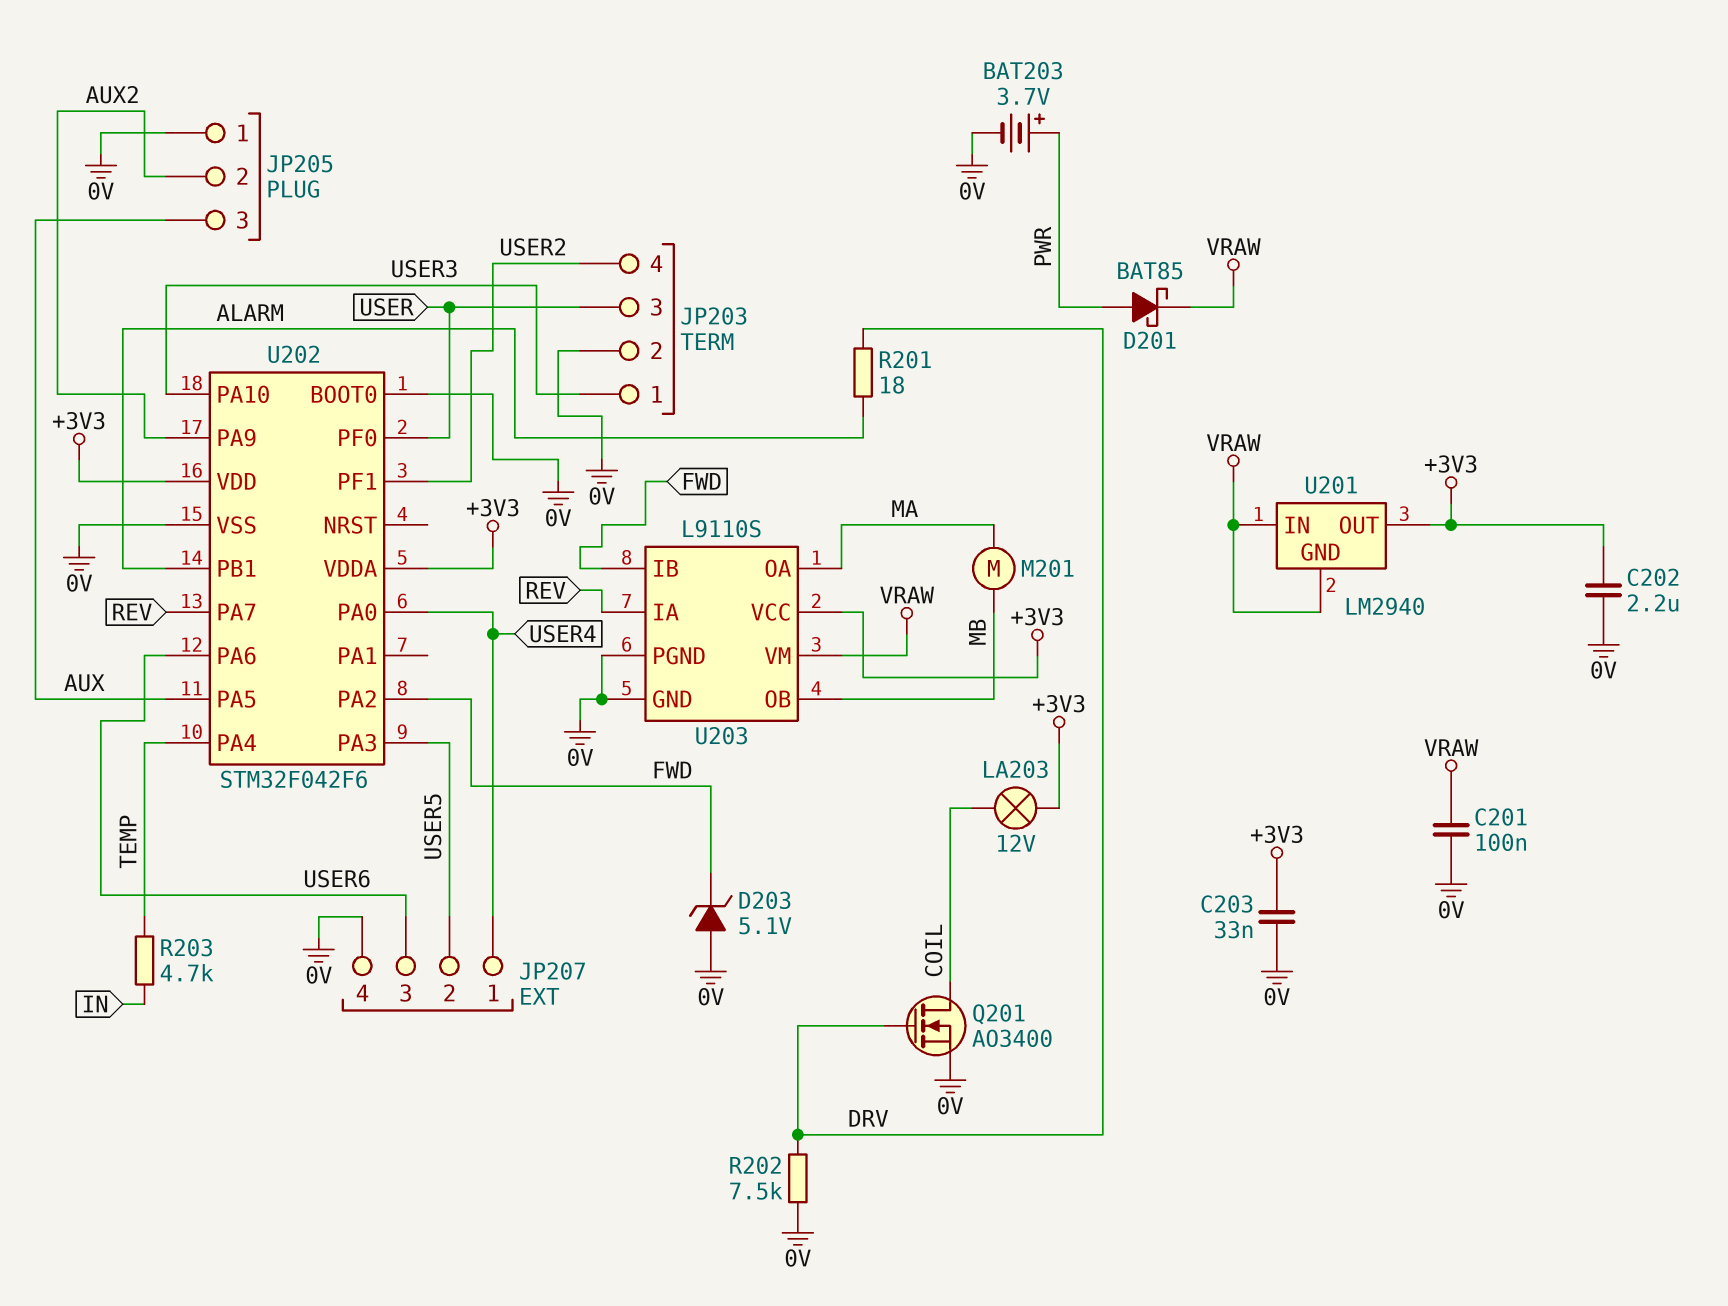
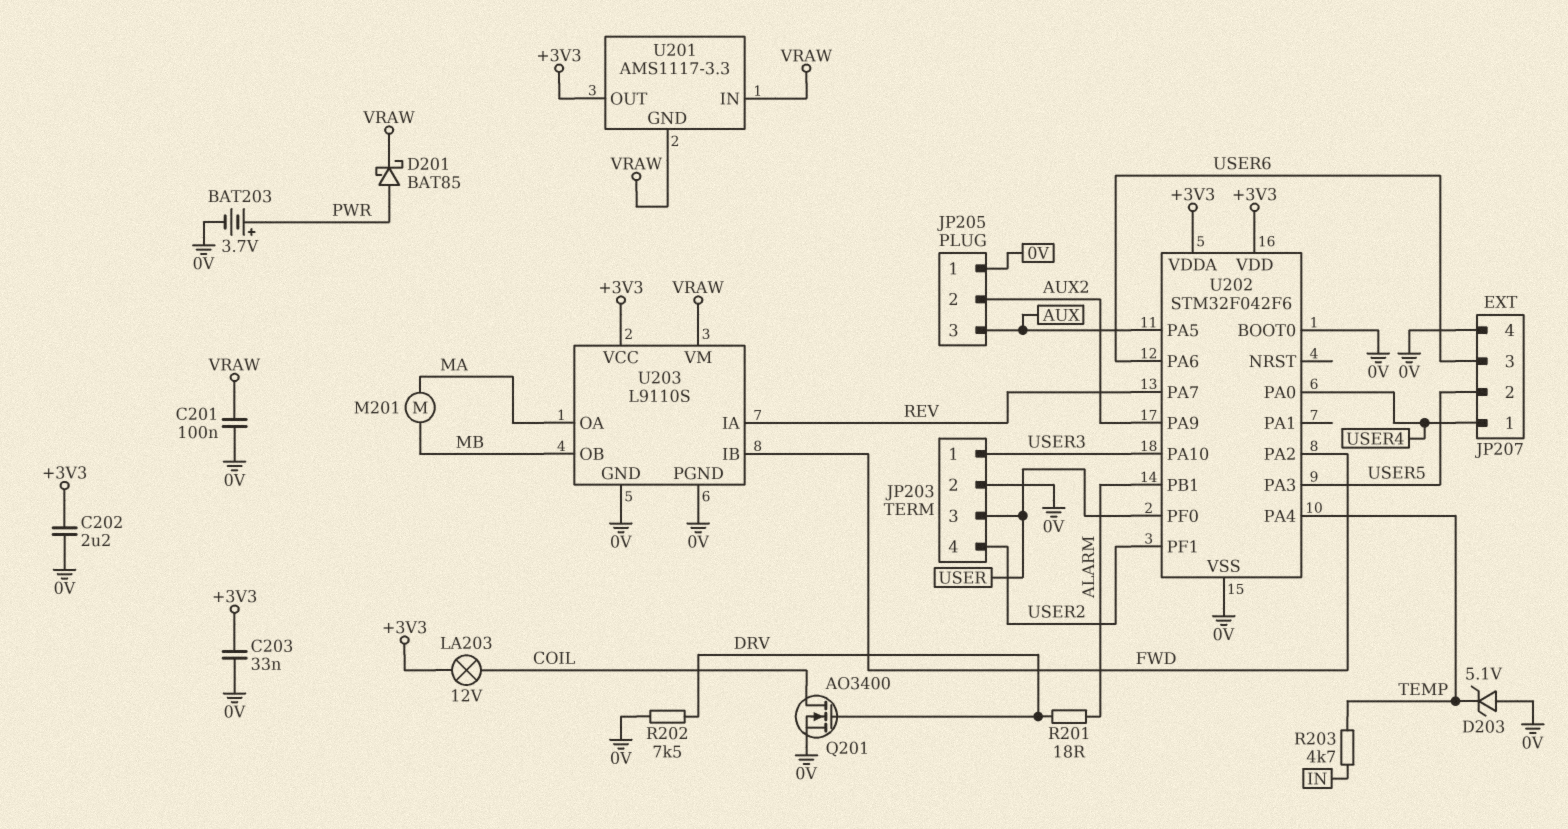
D203: zener 5.1V (A 0V, K FWD) -> zener 5.1V (A 0V, K TEMP)
U201: LM2940 -> AMS1117-3.3

